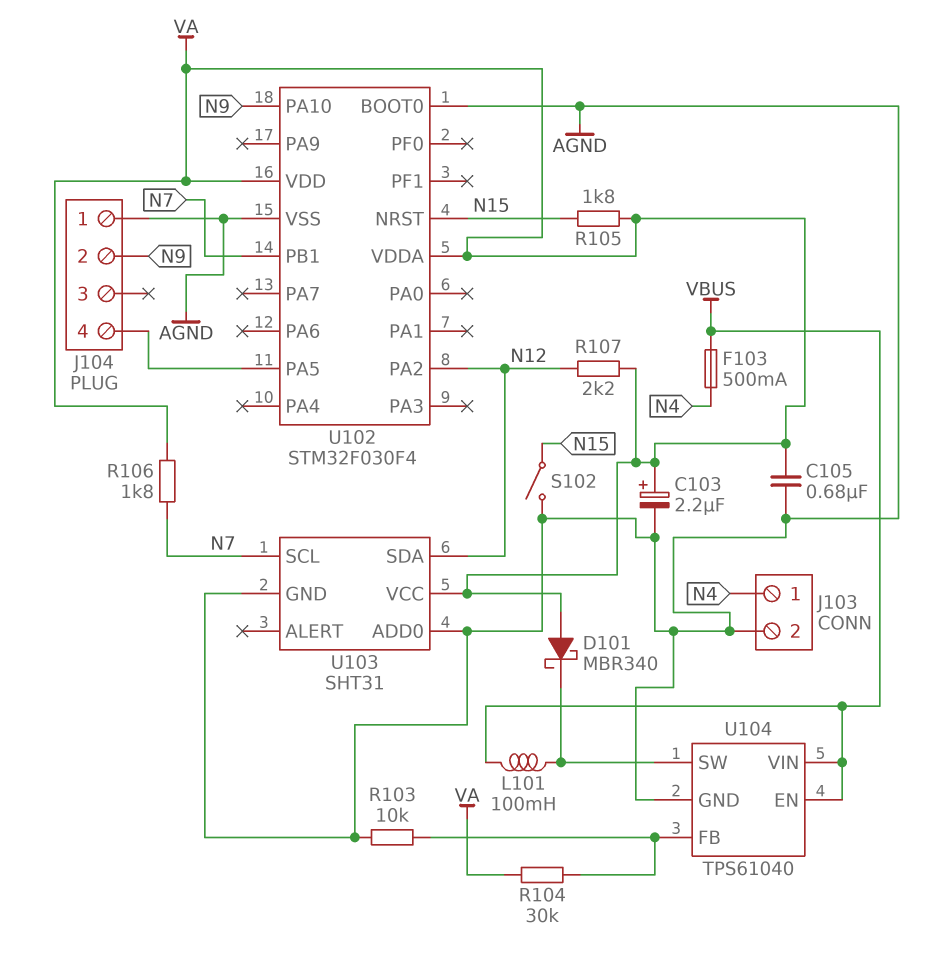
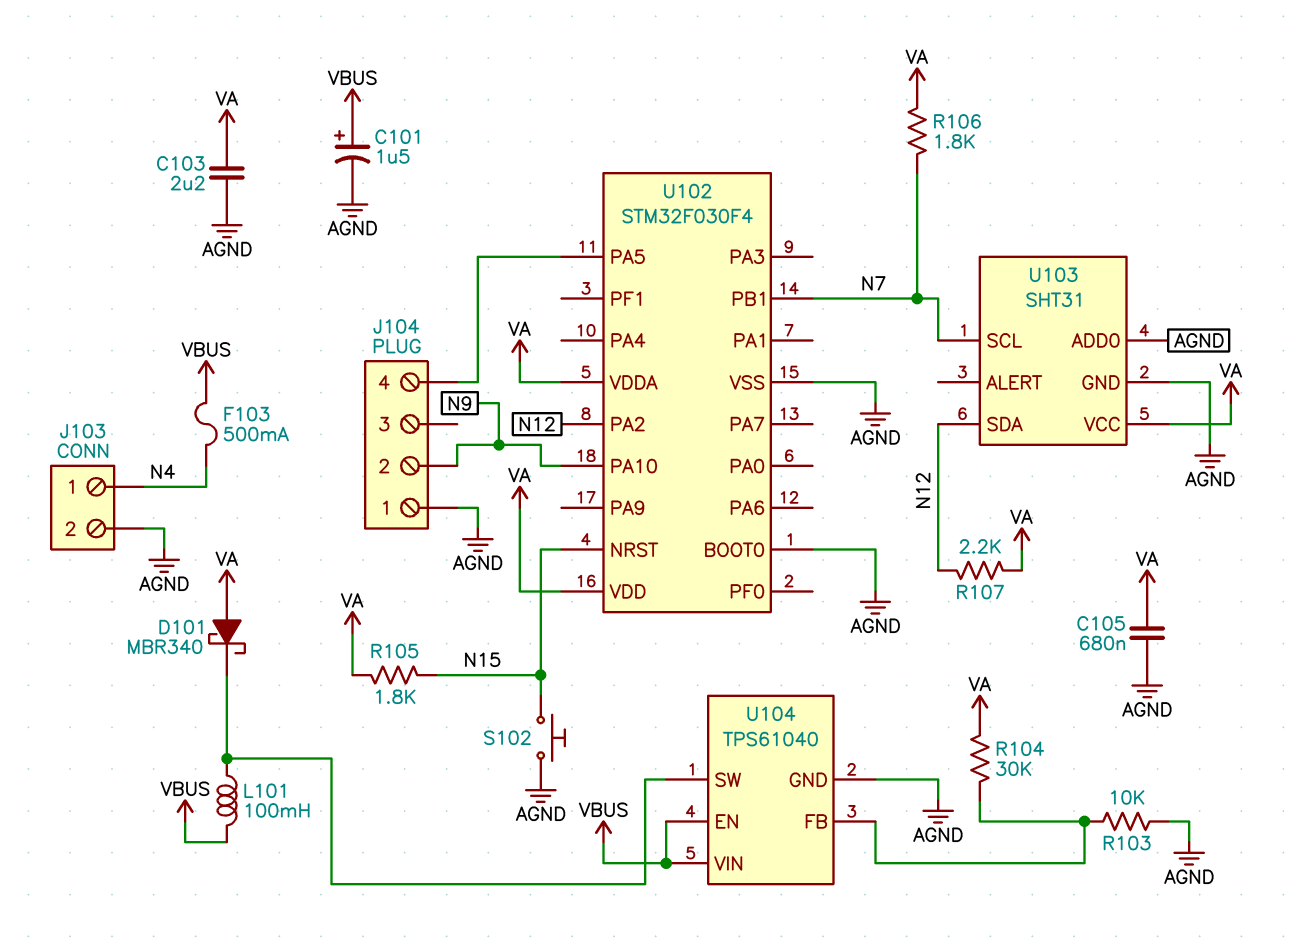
C101: none -> 1.5uF (plus VBUS, minus AGND)
C103: 2.2uF (plus VA, minus AGND) -> 2.2uF (AGND, VA)
S102: switch (AGND, N15) -> button (AGND, N15)

